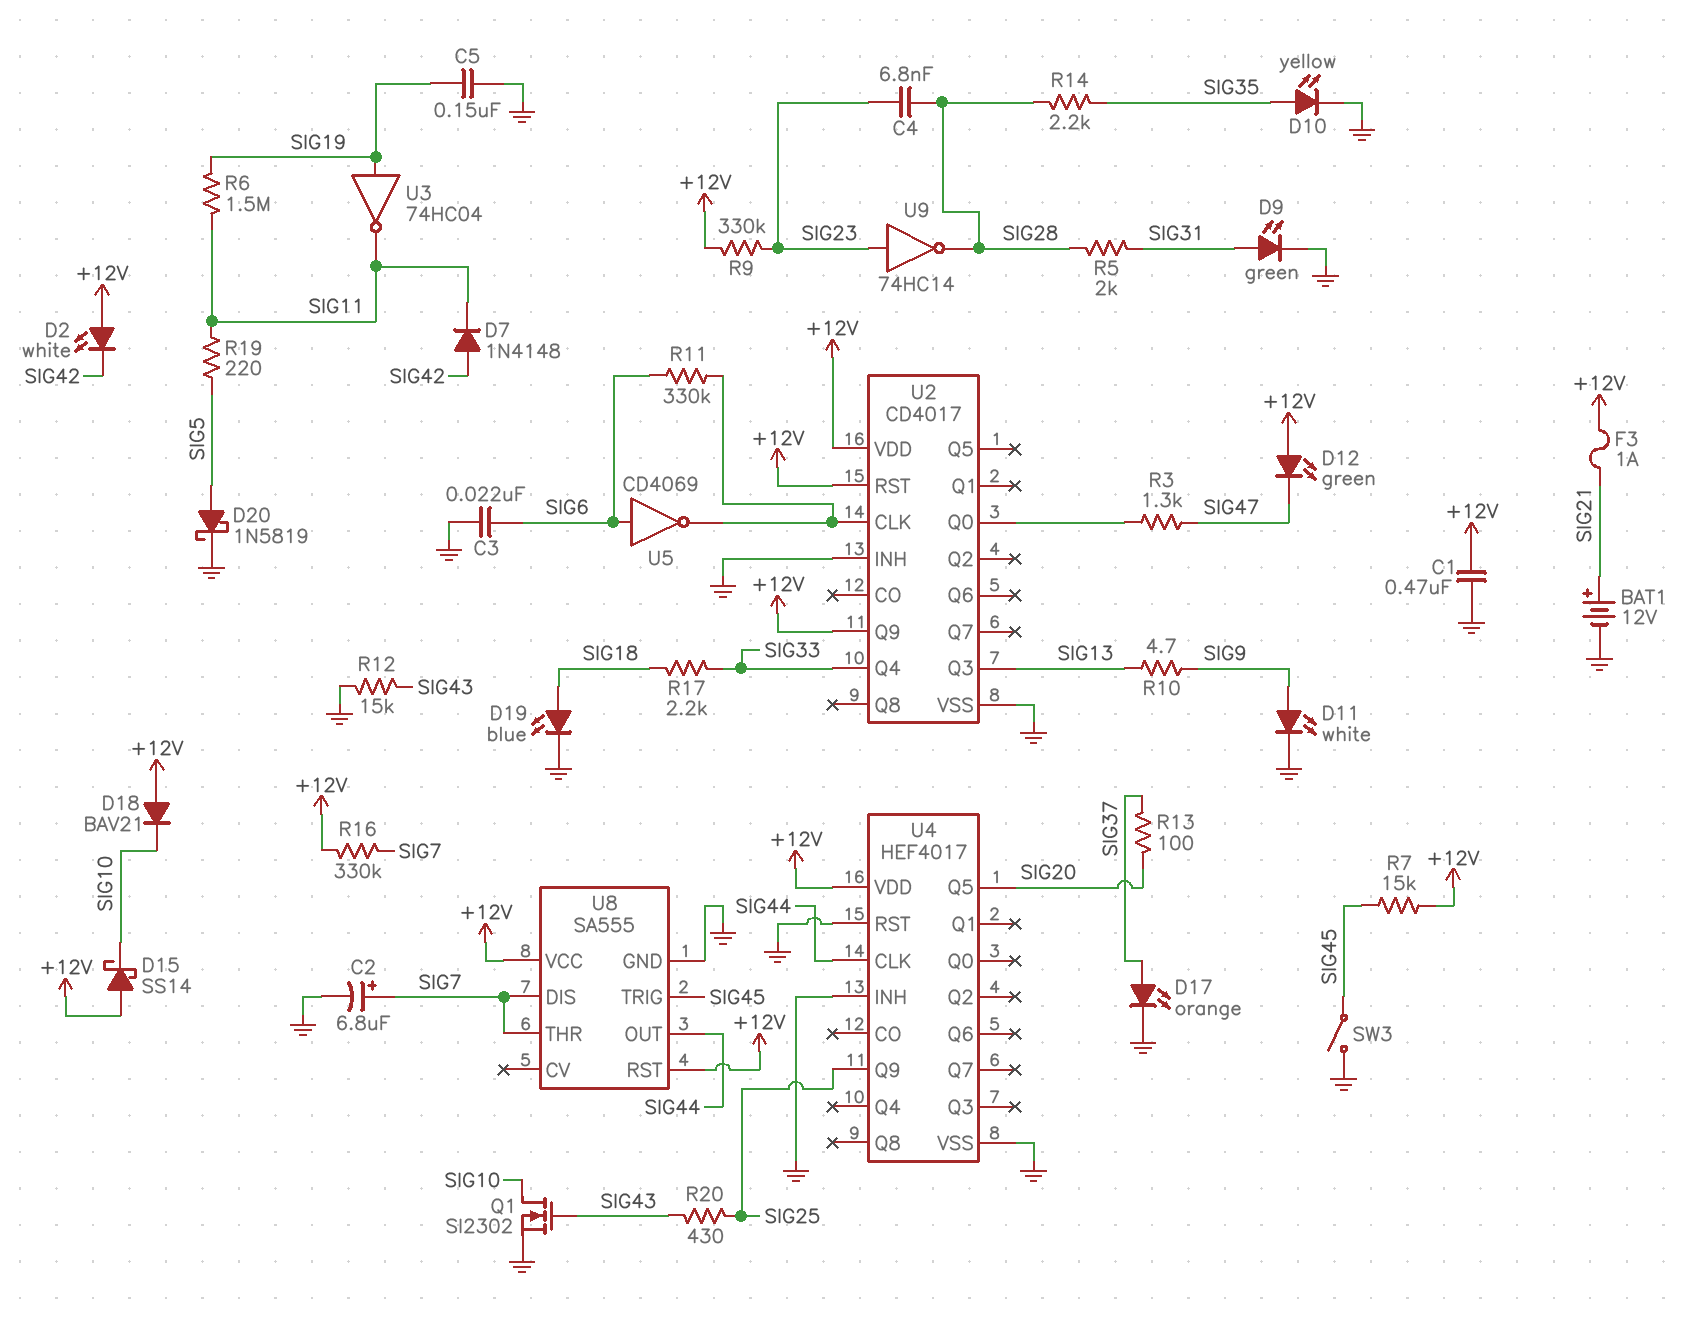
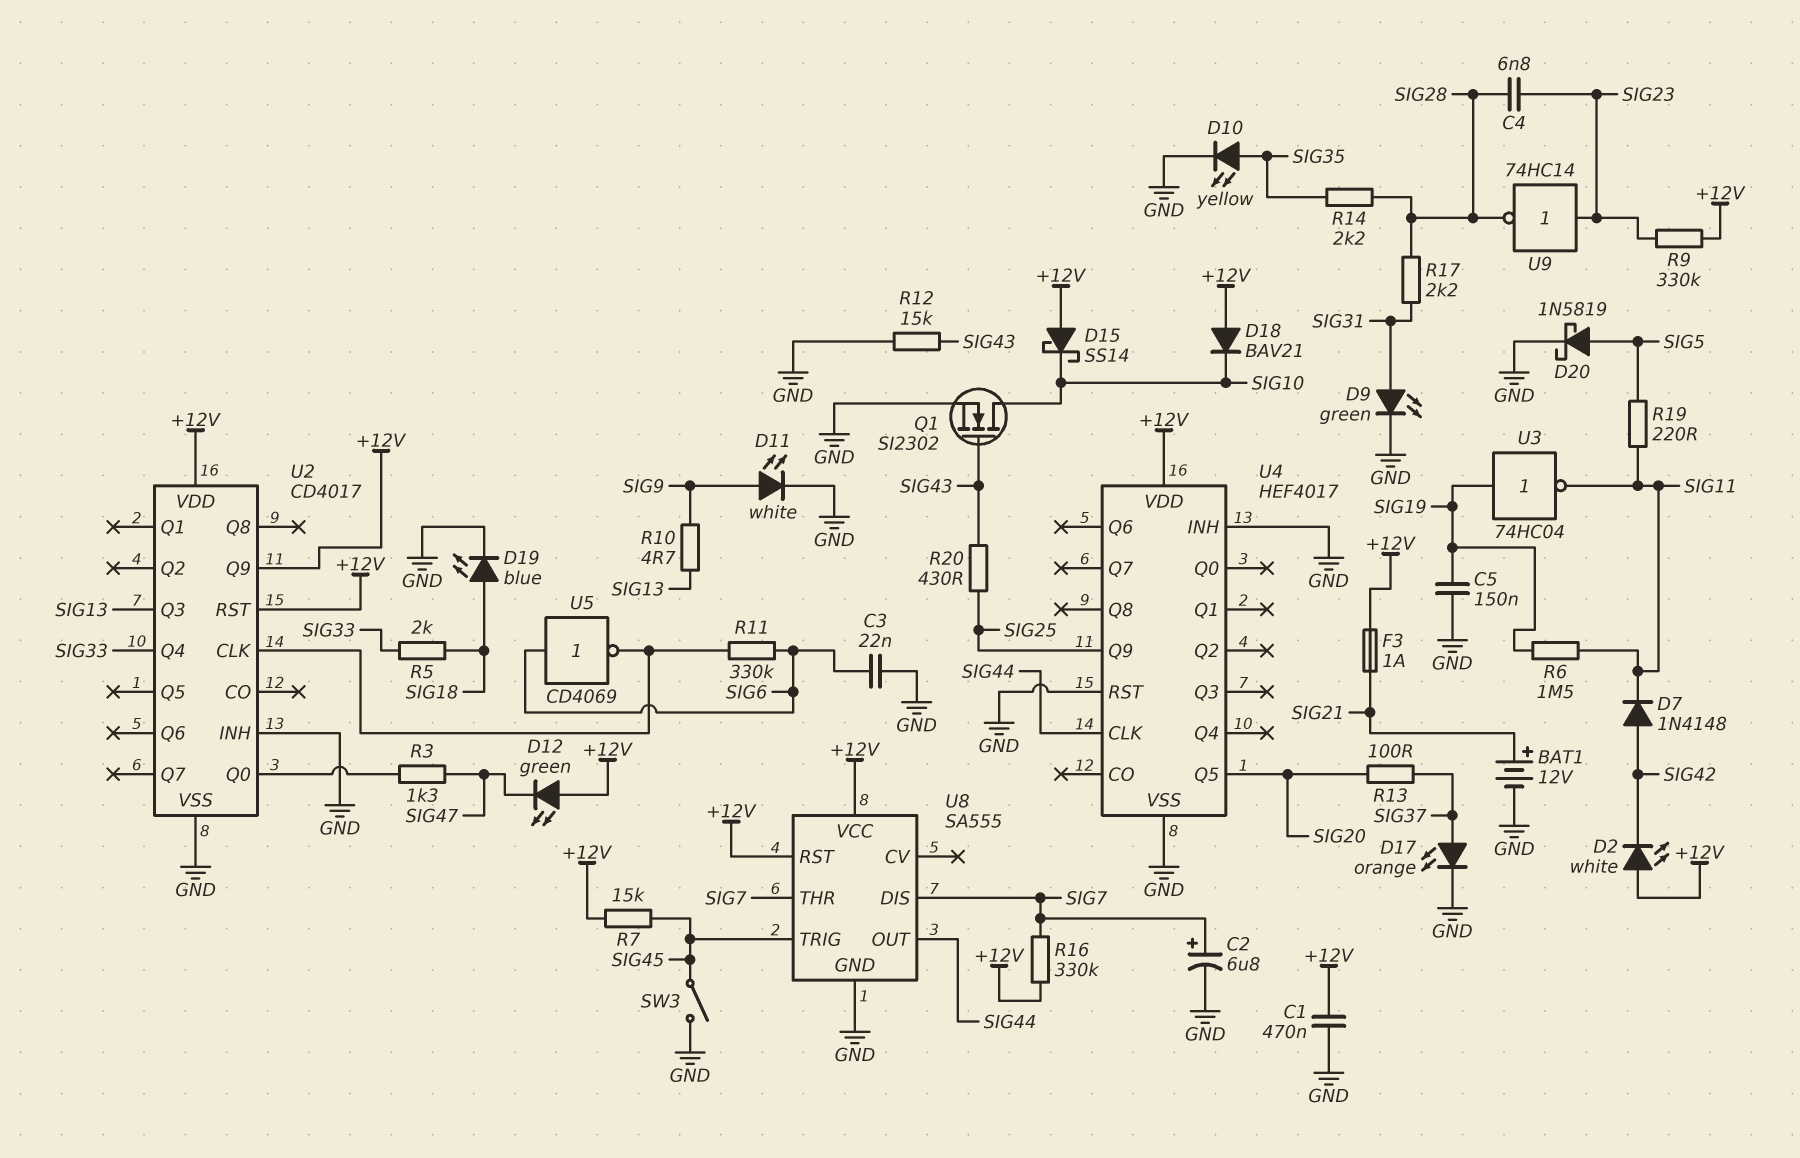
R5: 2k (SIG28, SIG31) -> 2k (SIG18, SIG33)
R17: 2.2k (SIG18, SIG33) -> 2.2k (SIG28, SIG31)

